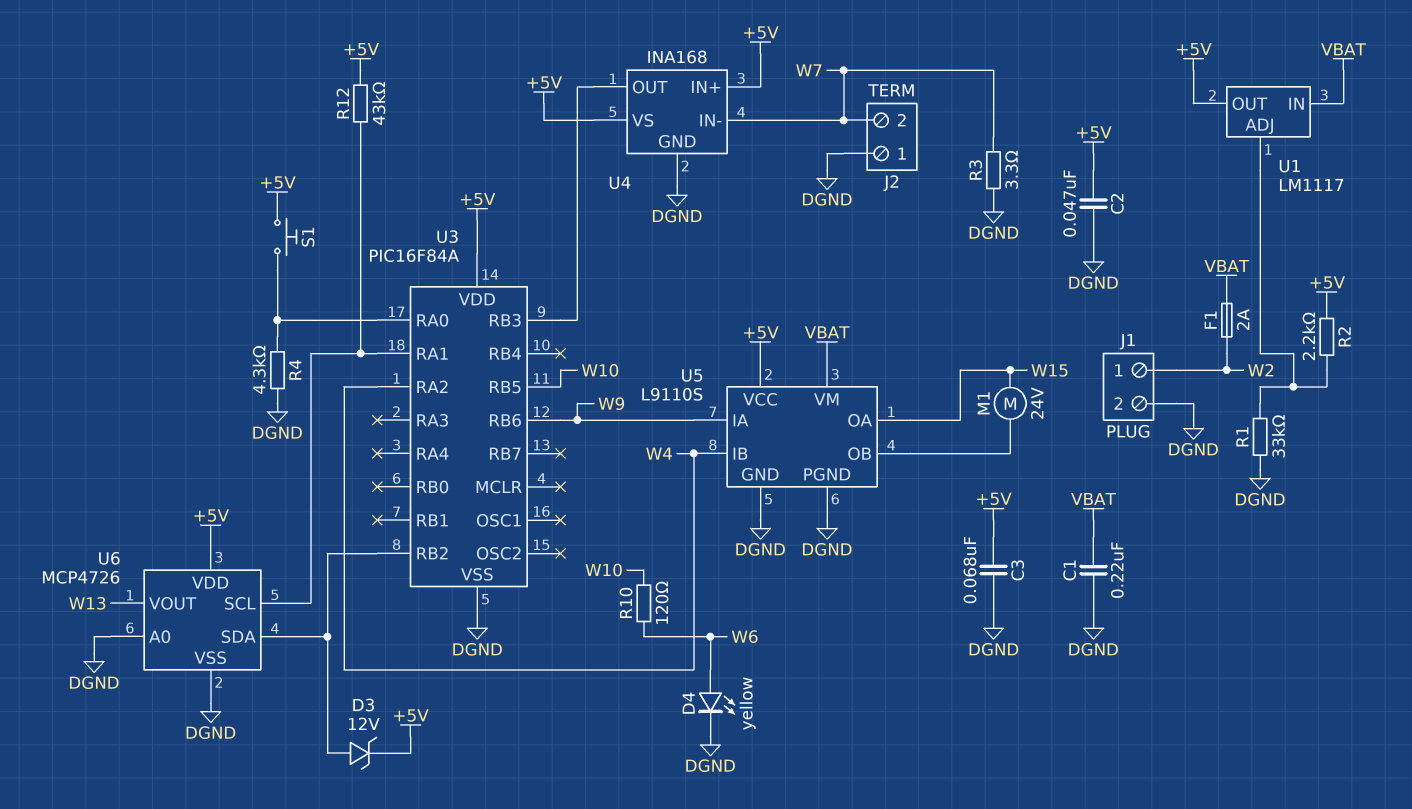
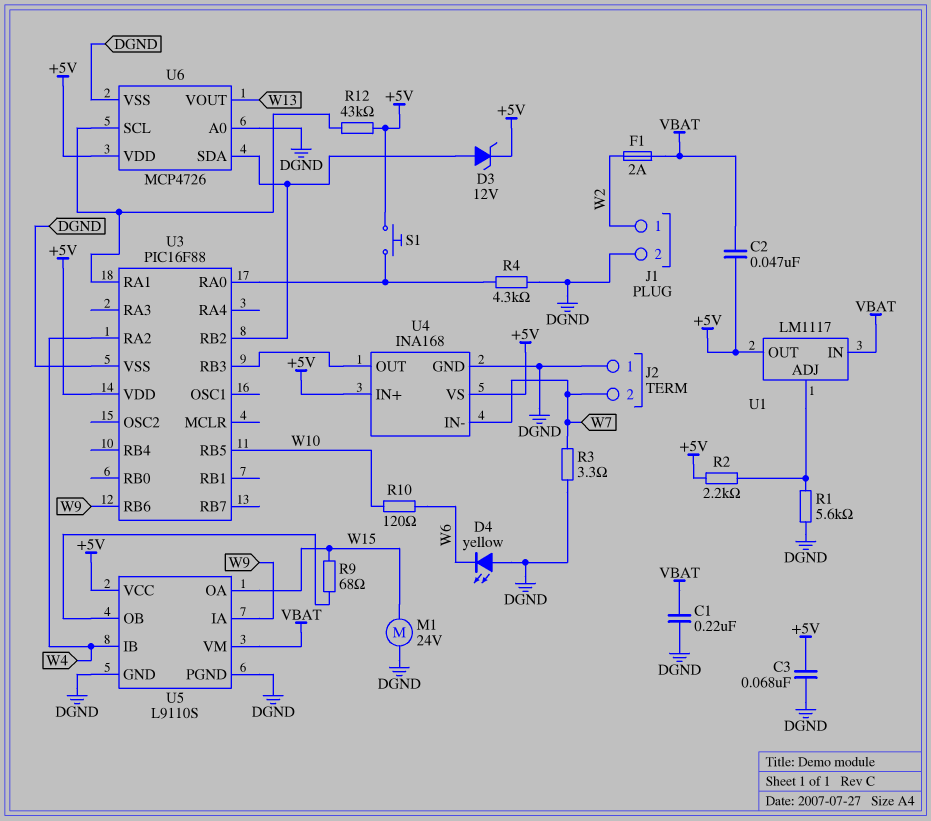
C2: 47nF (+5V, DGND) -> 47nF (+5V, VBAT)
D4: LED yellow (A W6, K DGND) -> LED yellow (A DGND, K W6)
M1: motor 24V (U5/OB, W15) -> motor 24V (DGND, W15)
R1: 33k (DGND, U1/ADJ) -> 5.6k (DGND, U1/ADJ)
R9: none -> 68 (U5/OB, W15)
U3: PIC16F84A -> PIC16F88

